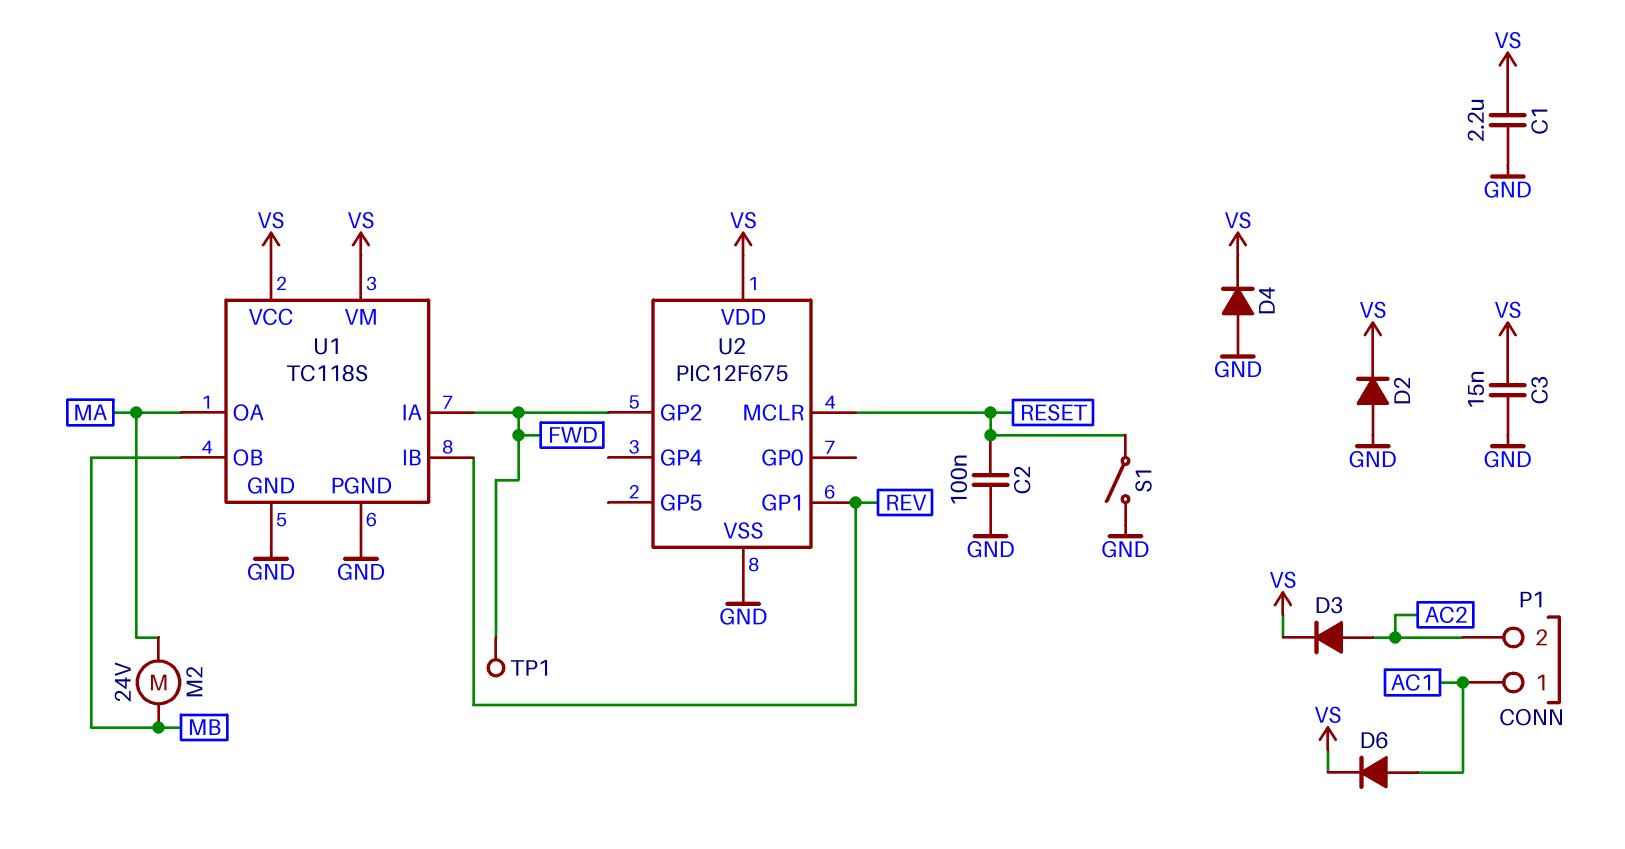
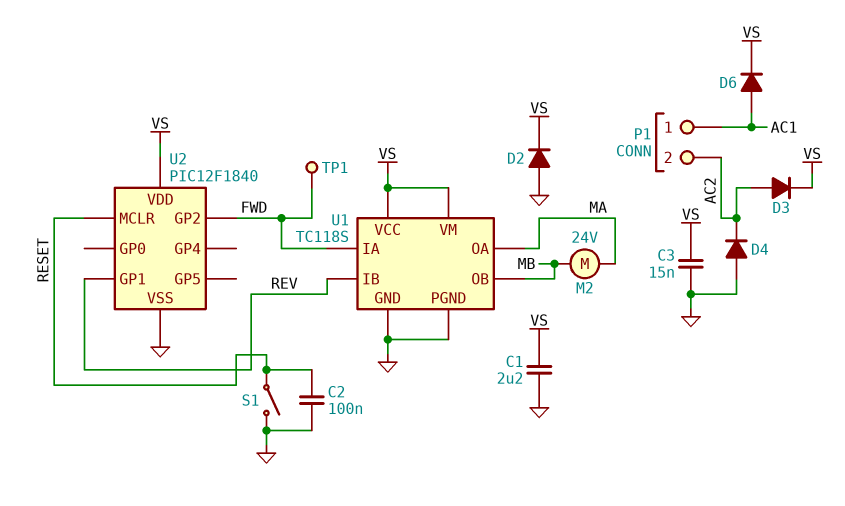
D4: diode (A GND, K VS) -> diode (A GND, K AC2)
U2: PIC12F675 -> PIC12F1840

